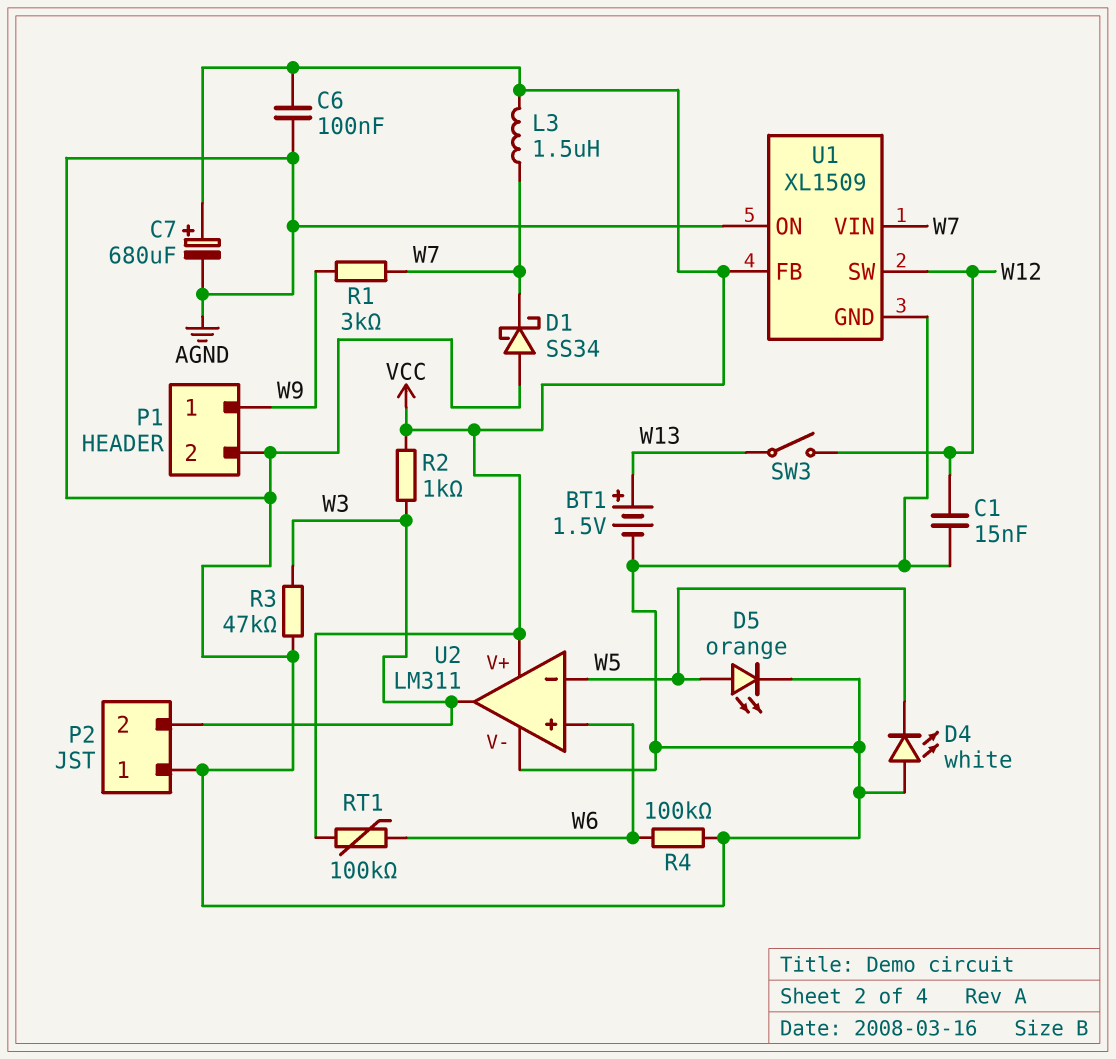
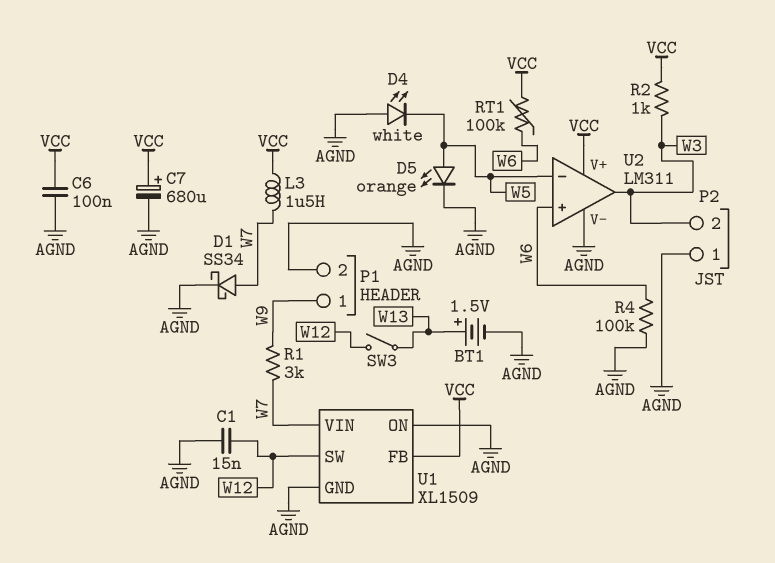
D1: schottky SS34 (A AGND, K W7) -> schottky SS34 (A W7, K AGND)
R3: 47k (AGND, W3) -> none

